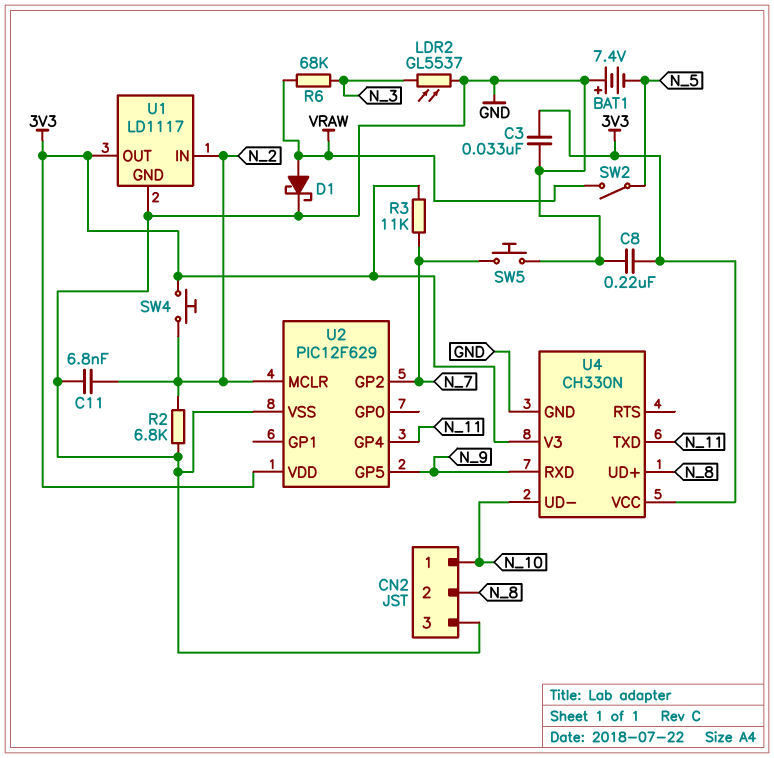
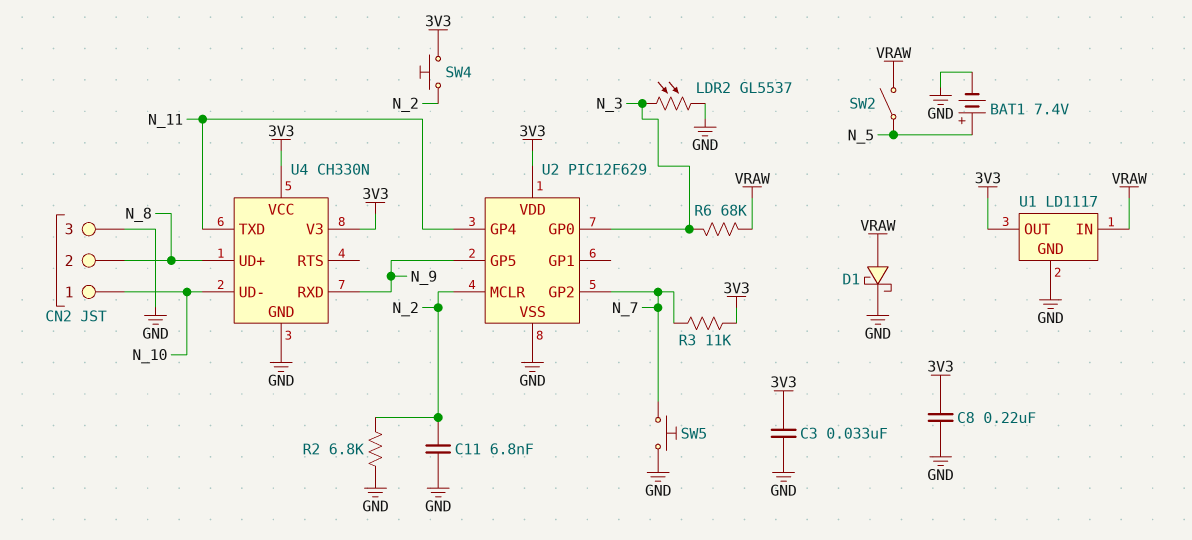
BAT1: 7.4V (plus GND, minus N_5) -> 7.4V (plus N_5, minus GND)
U1 pin IN: N_2 -> VRAW
U2 pin GP0: none -> N_3

